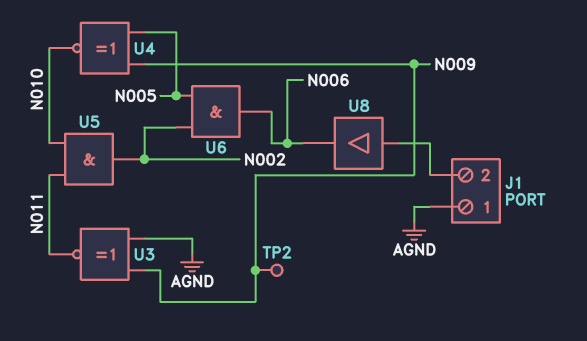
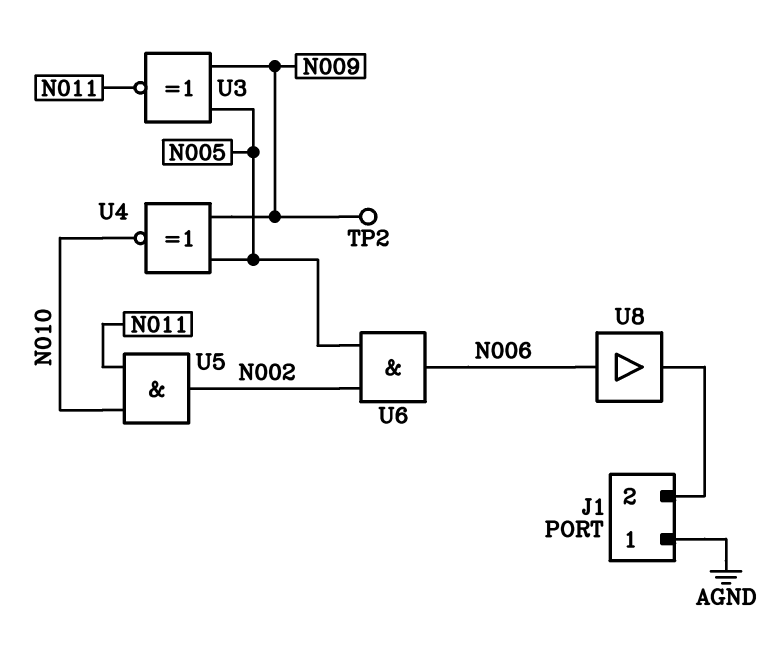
U3: XNOR (in AGND, in N009, out N011) -> XNOR (in N005, in N009, out N011)
U8: buffer (in J1/2, out N006) -> buffer (in N006, out J1/2)

